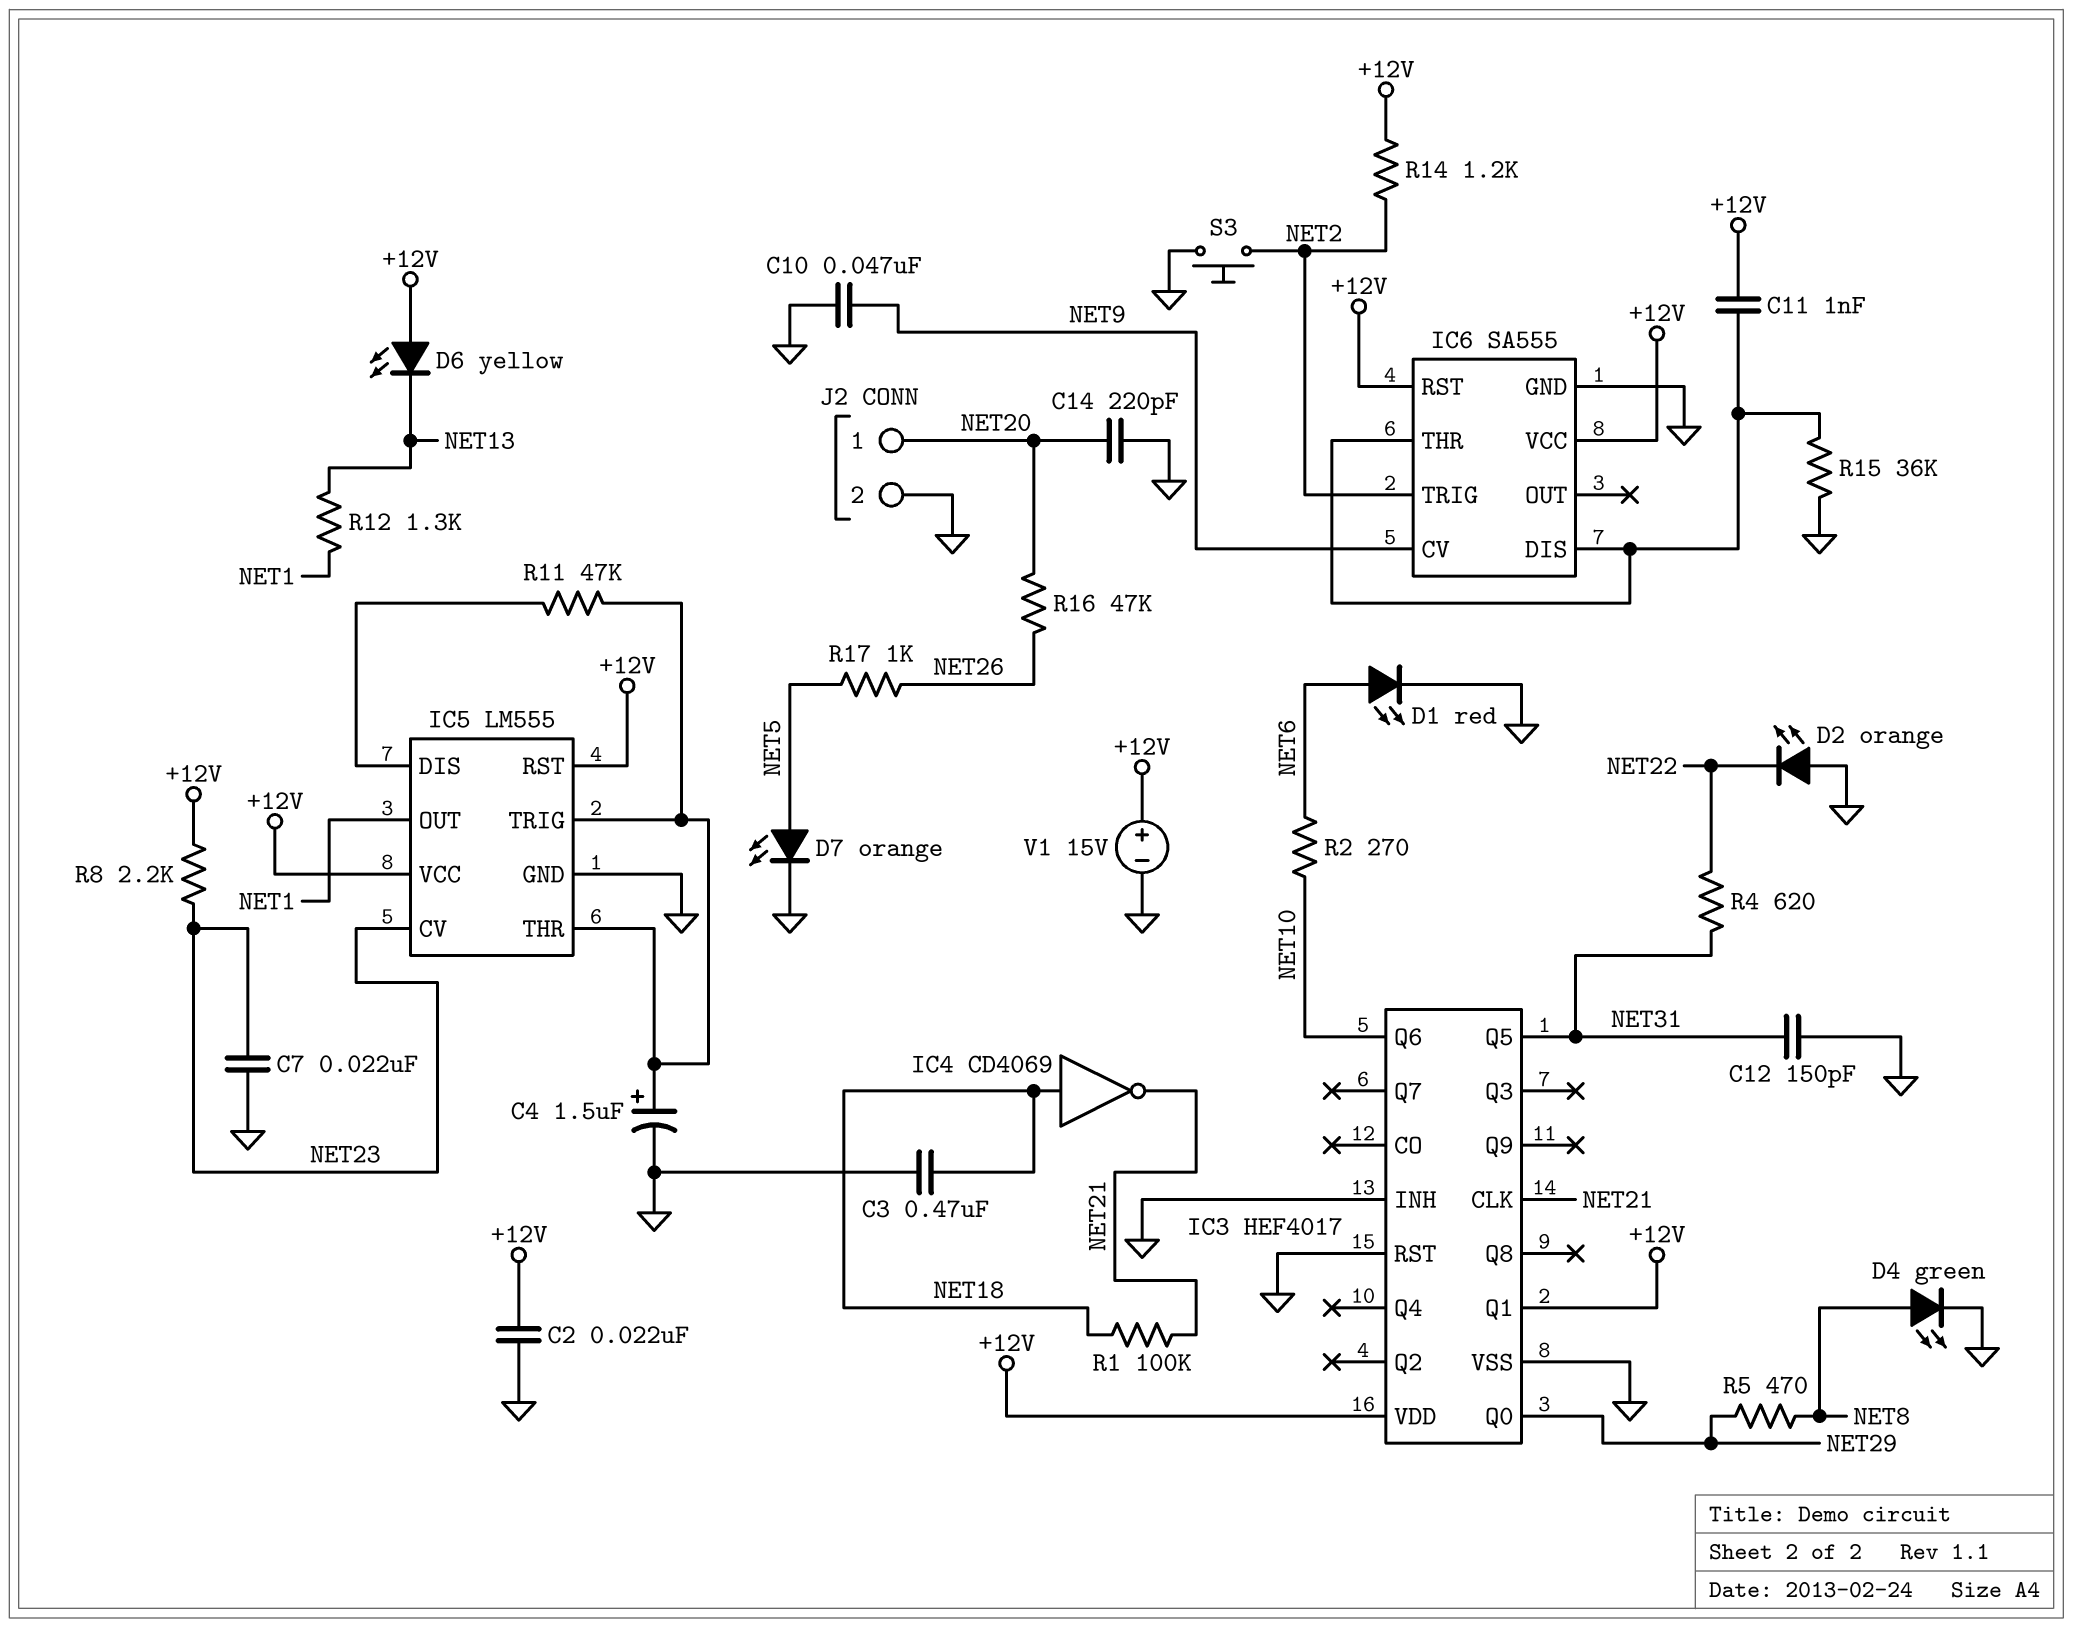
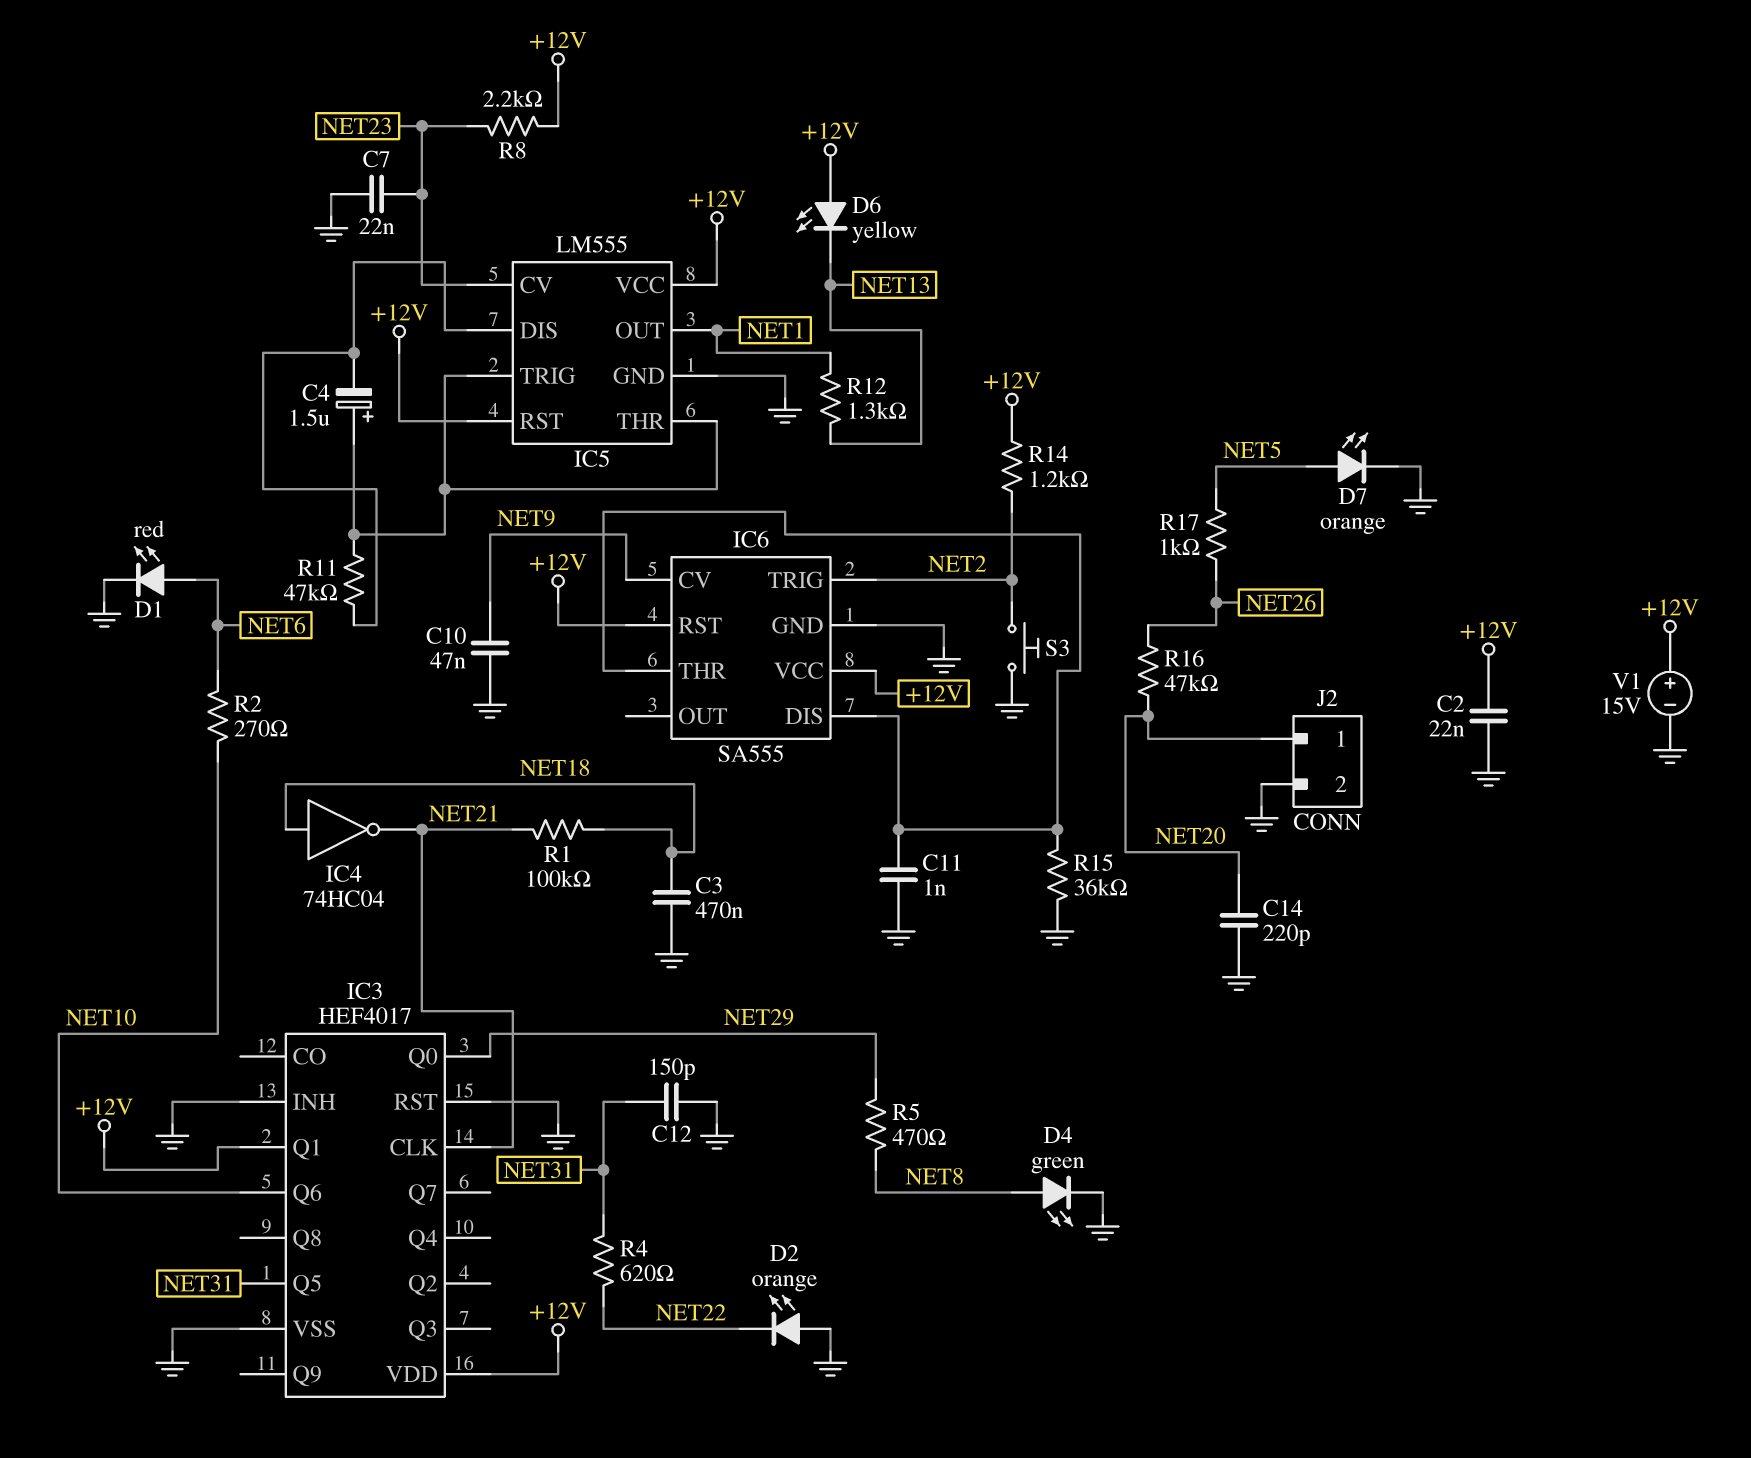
C4: 1.5uF (plus IC5/THR, minus GND) -> 1.5uF (plus IC5/THR, minus IC5/DIS)
C11: 1nF (+12V, IC6/DIS) -> 1nF (GND, IC6/DIS)
IC4: NOT CD4069 (in NET18, out NET21) -> NOT 74HC04 (in NET18, out NET21)

